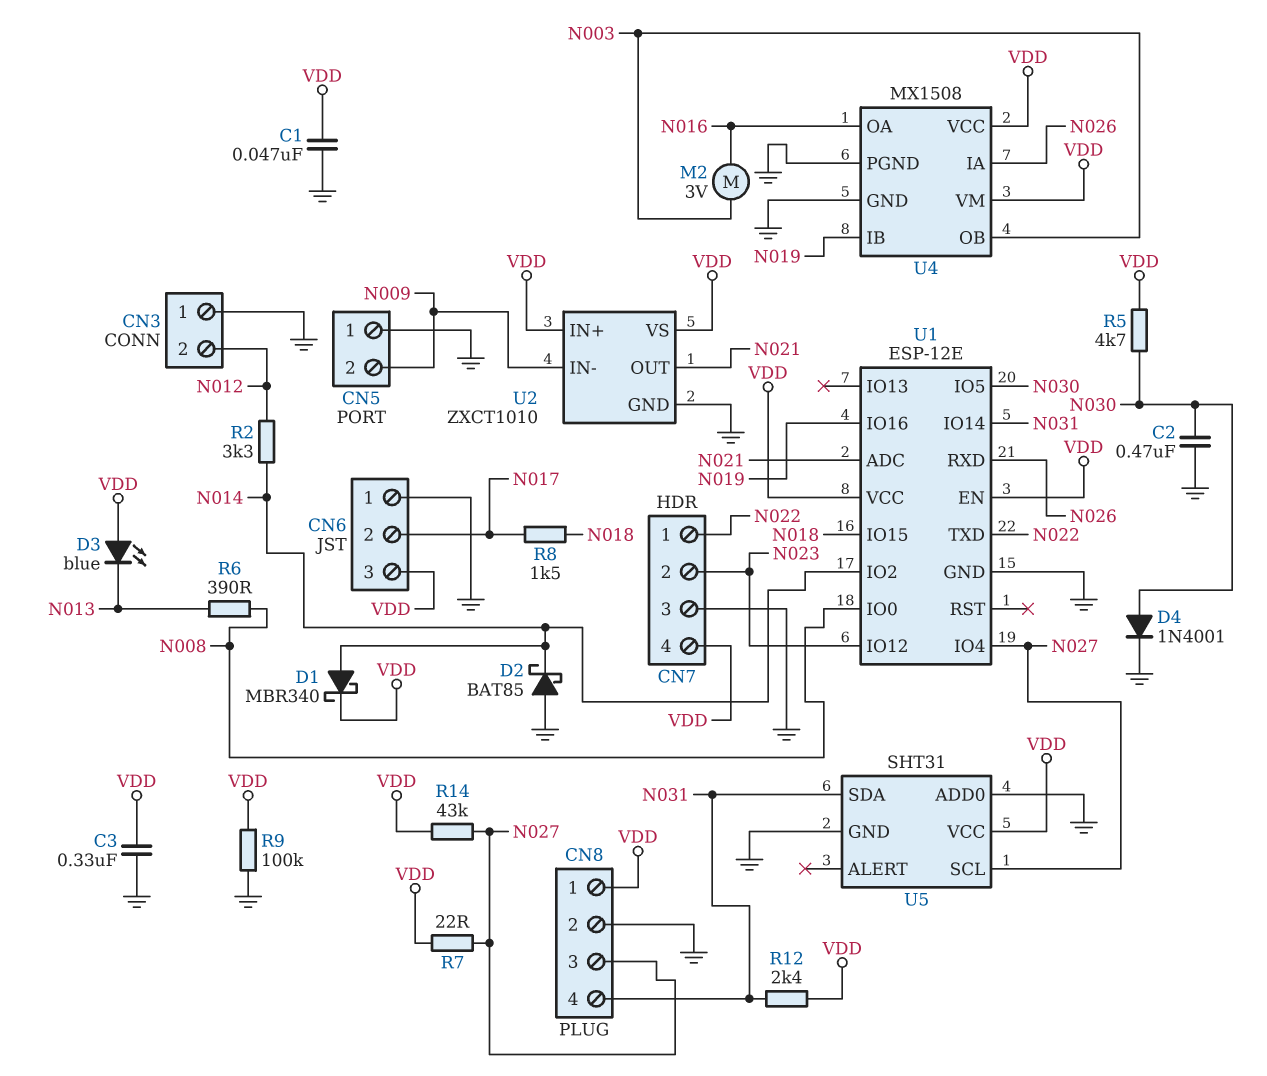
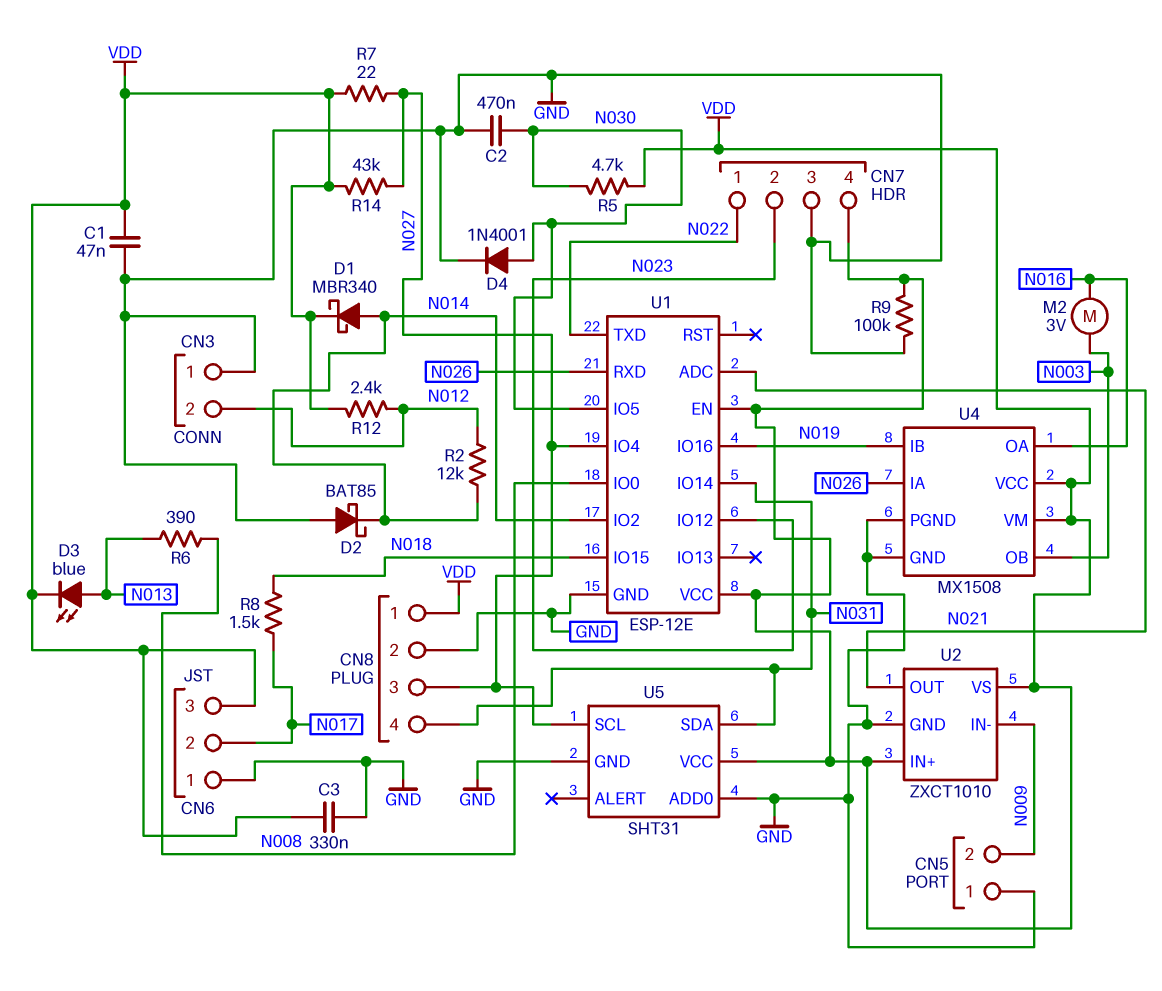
D3: LED blue (A VDD, K N013) -> LED blue (A N013, K VDD)
R2: 3.3k (N012, N014) -> 12k (N012, N014)
R12: 2.4k (N031, VDD) -> 2.4k (N012, VDD)

